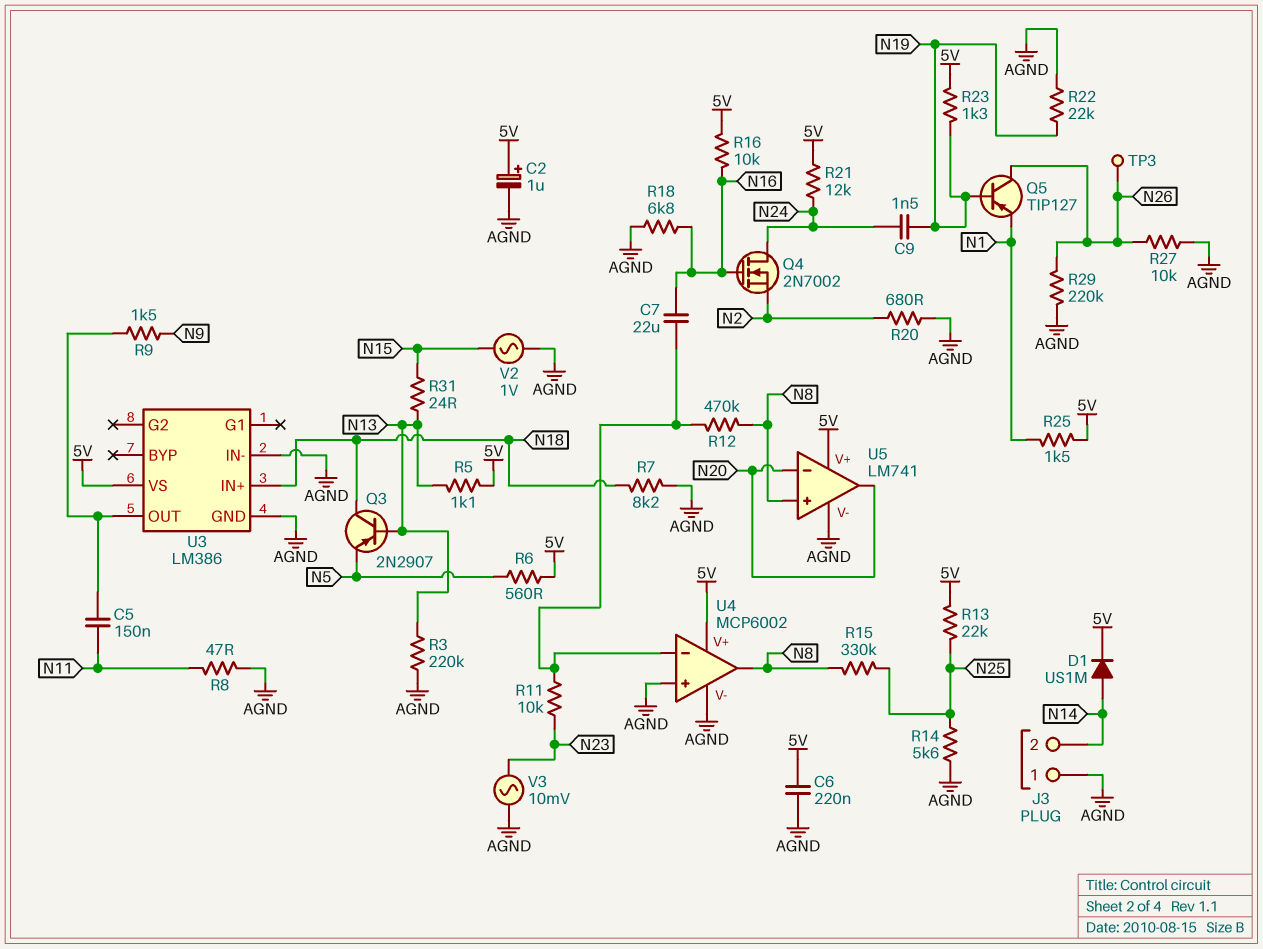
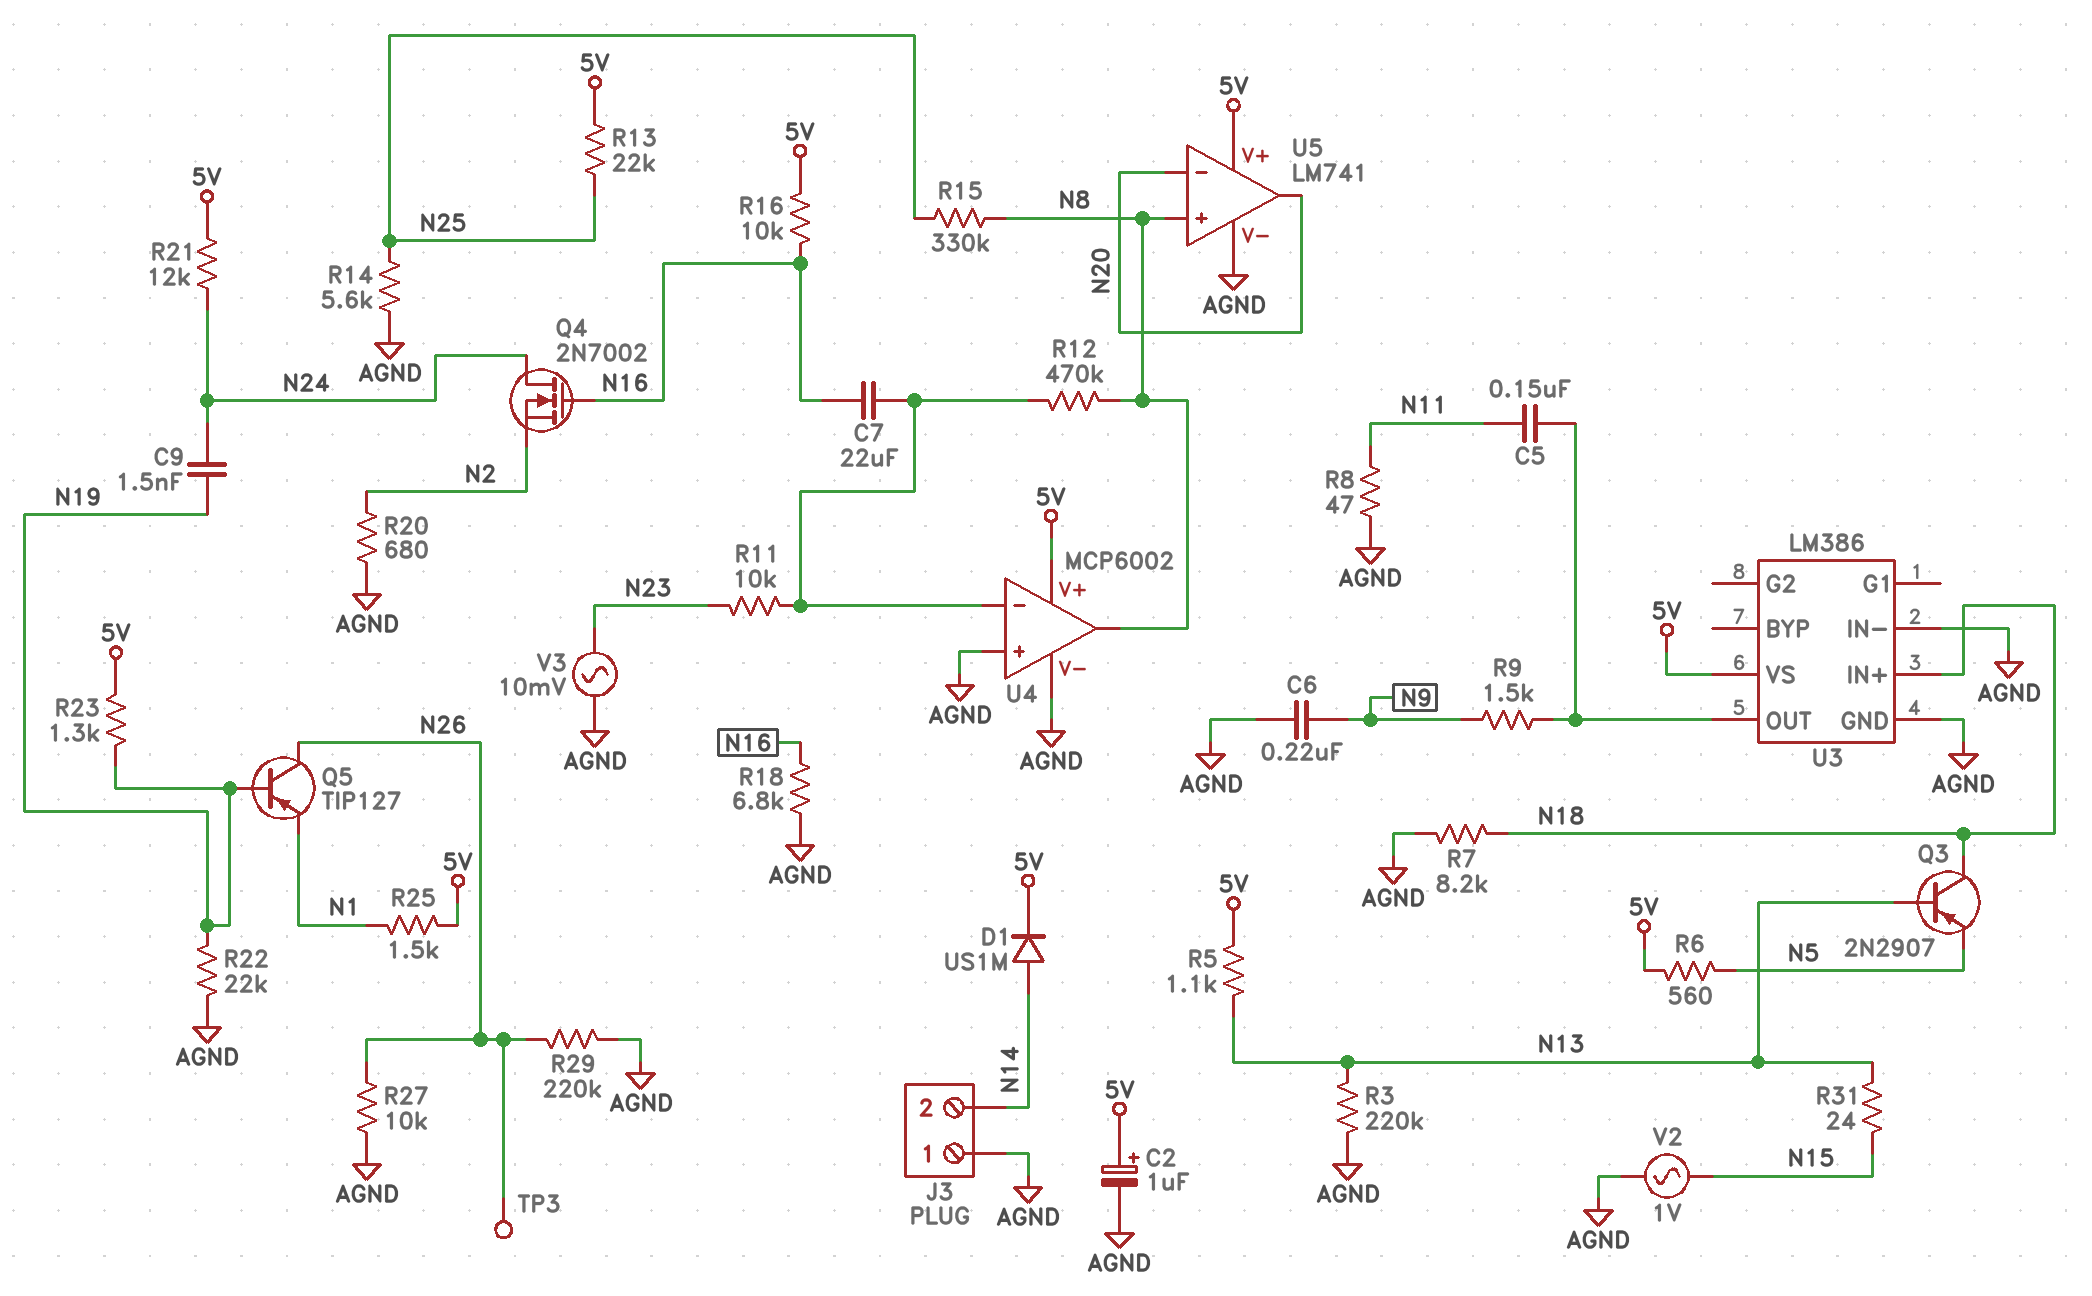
C6: 220nF (5V, AGND) -> 220nF (AGND, N9)

